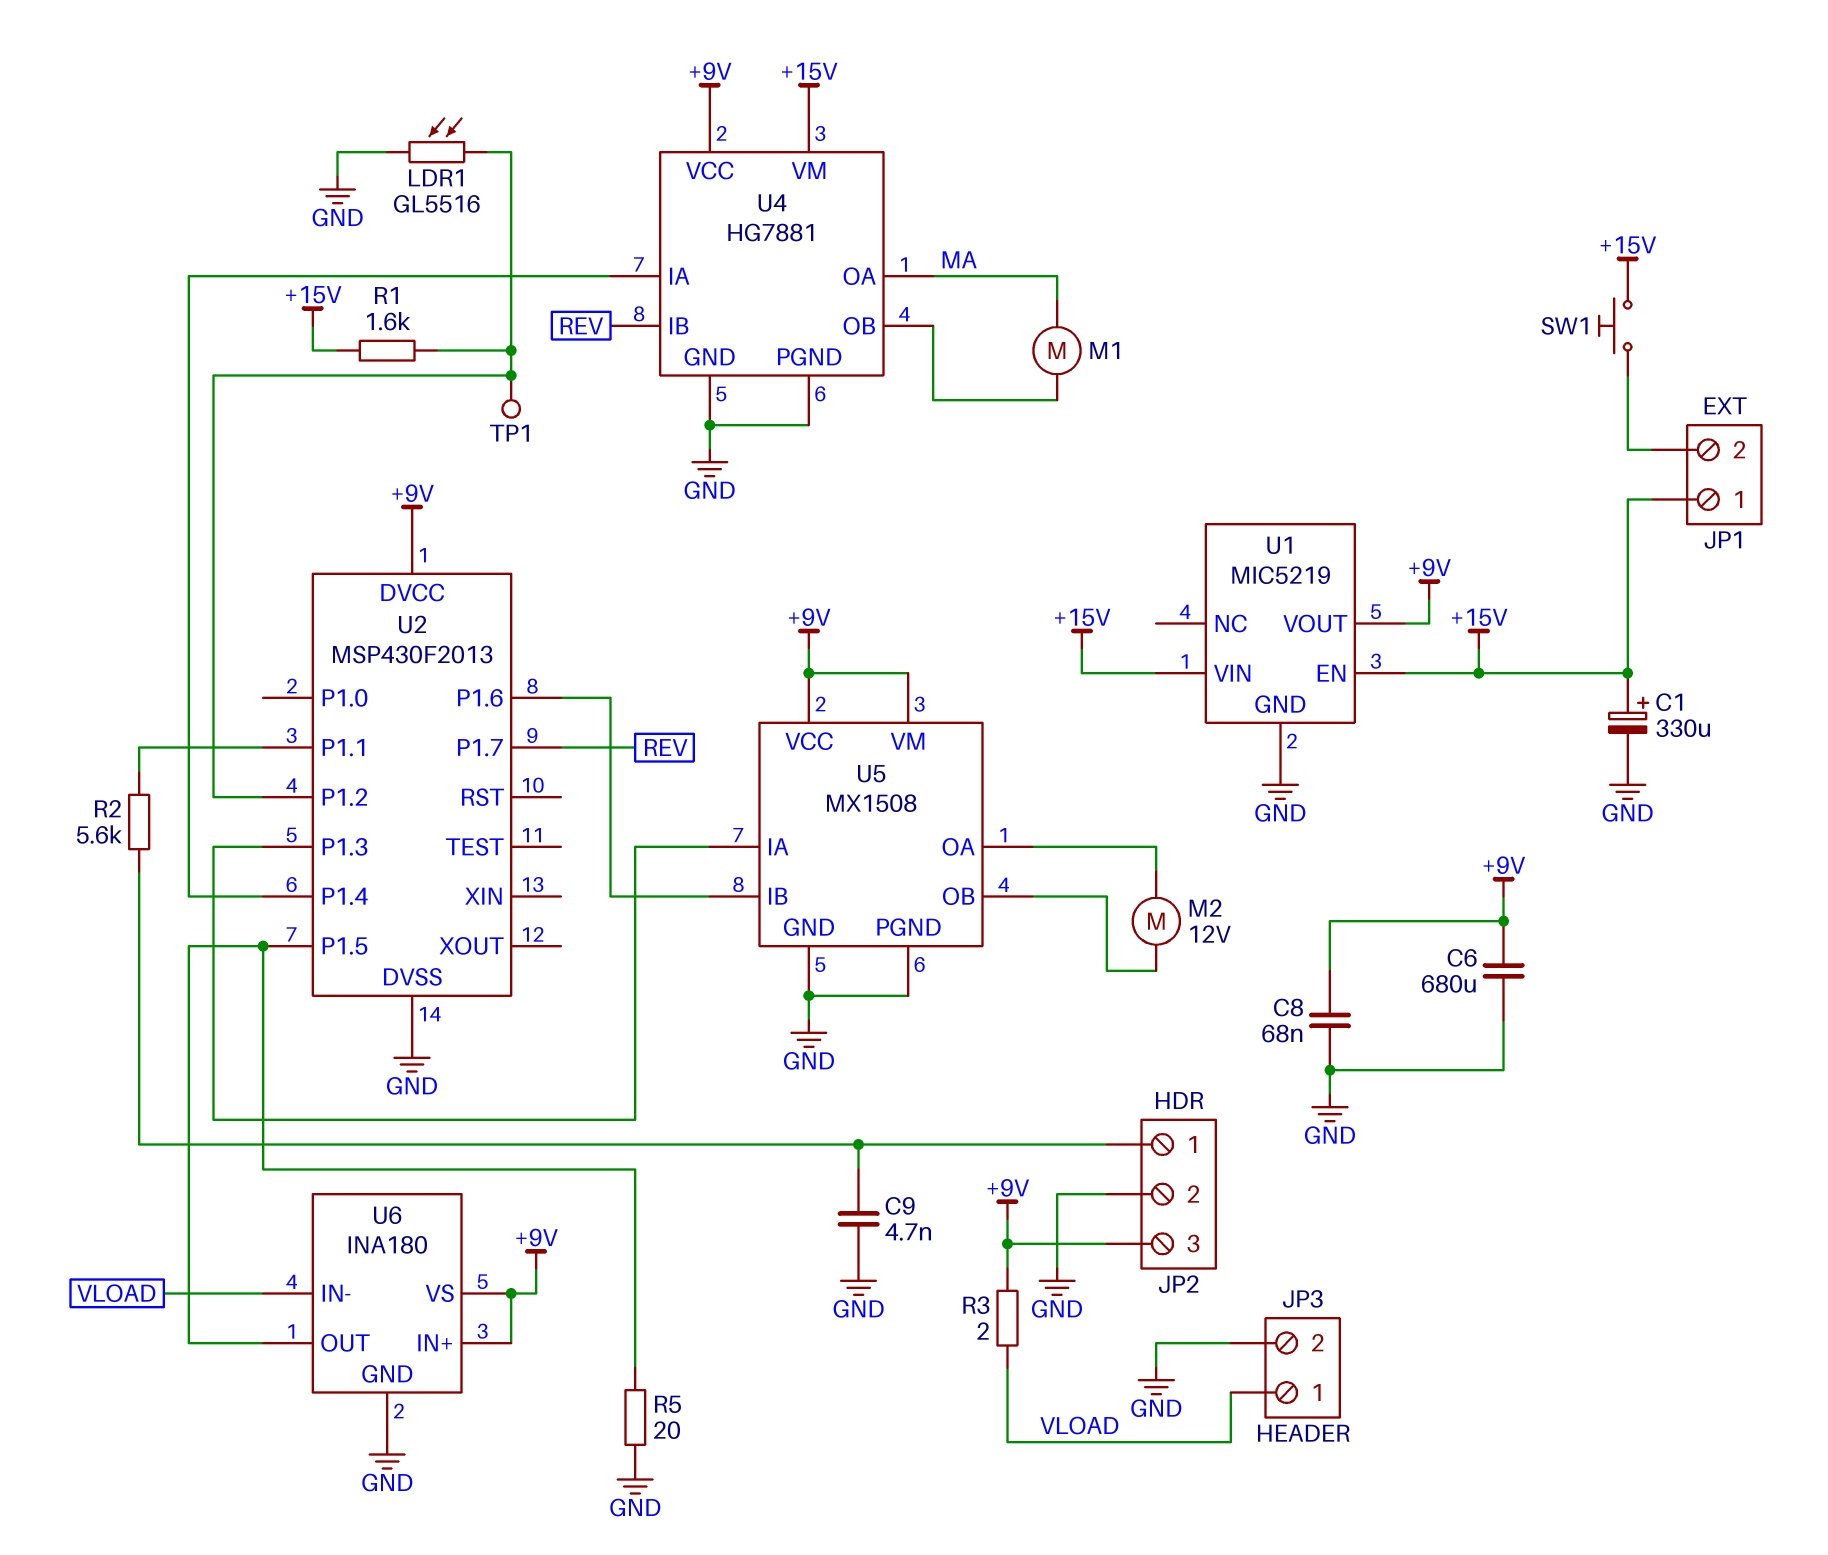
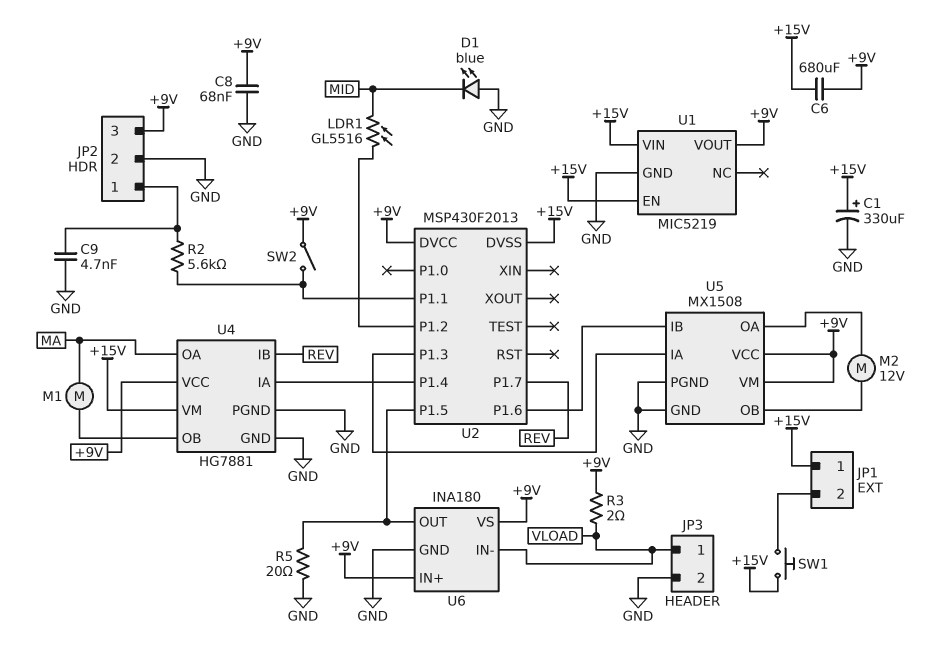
C6: 680uF (+9V, GND) -> 680uF (+9V, +15V)
D1: none -> LED blue (A GND, K MID)
LDR1: GL5516 (GND, U2/P1.2) -> GL5516 (MID, U2/P1.2)
R1: 1.6k (+15V, U2/P1.2) -> none
SW2: none -> switch (+9V, U2/P1.1)
TP1: test point (U2/P1.2) -> none
U2 pin DVSS: GND -> +15V

